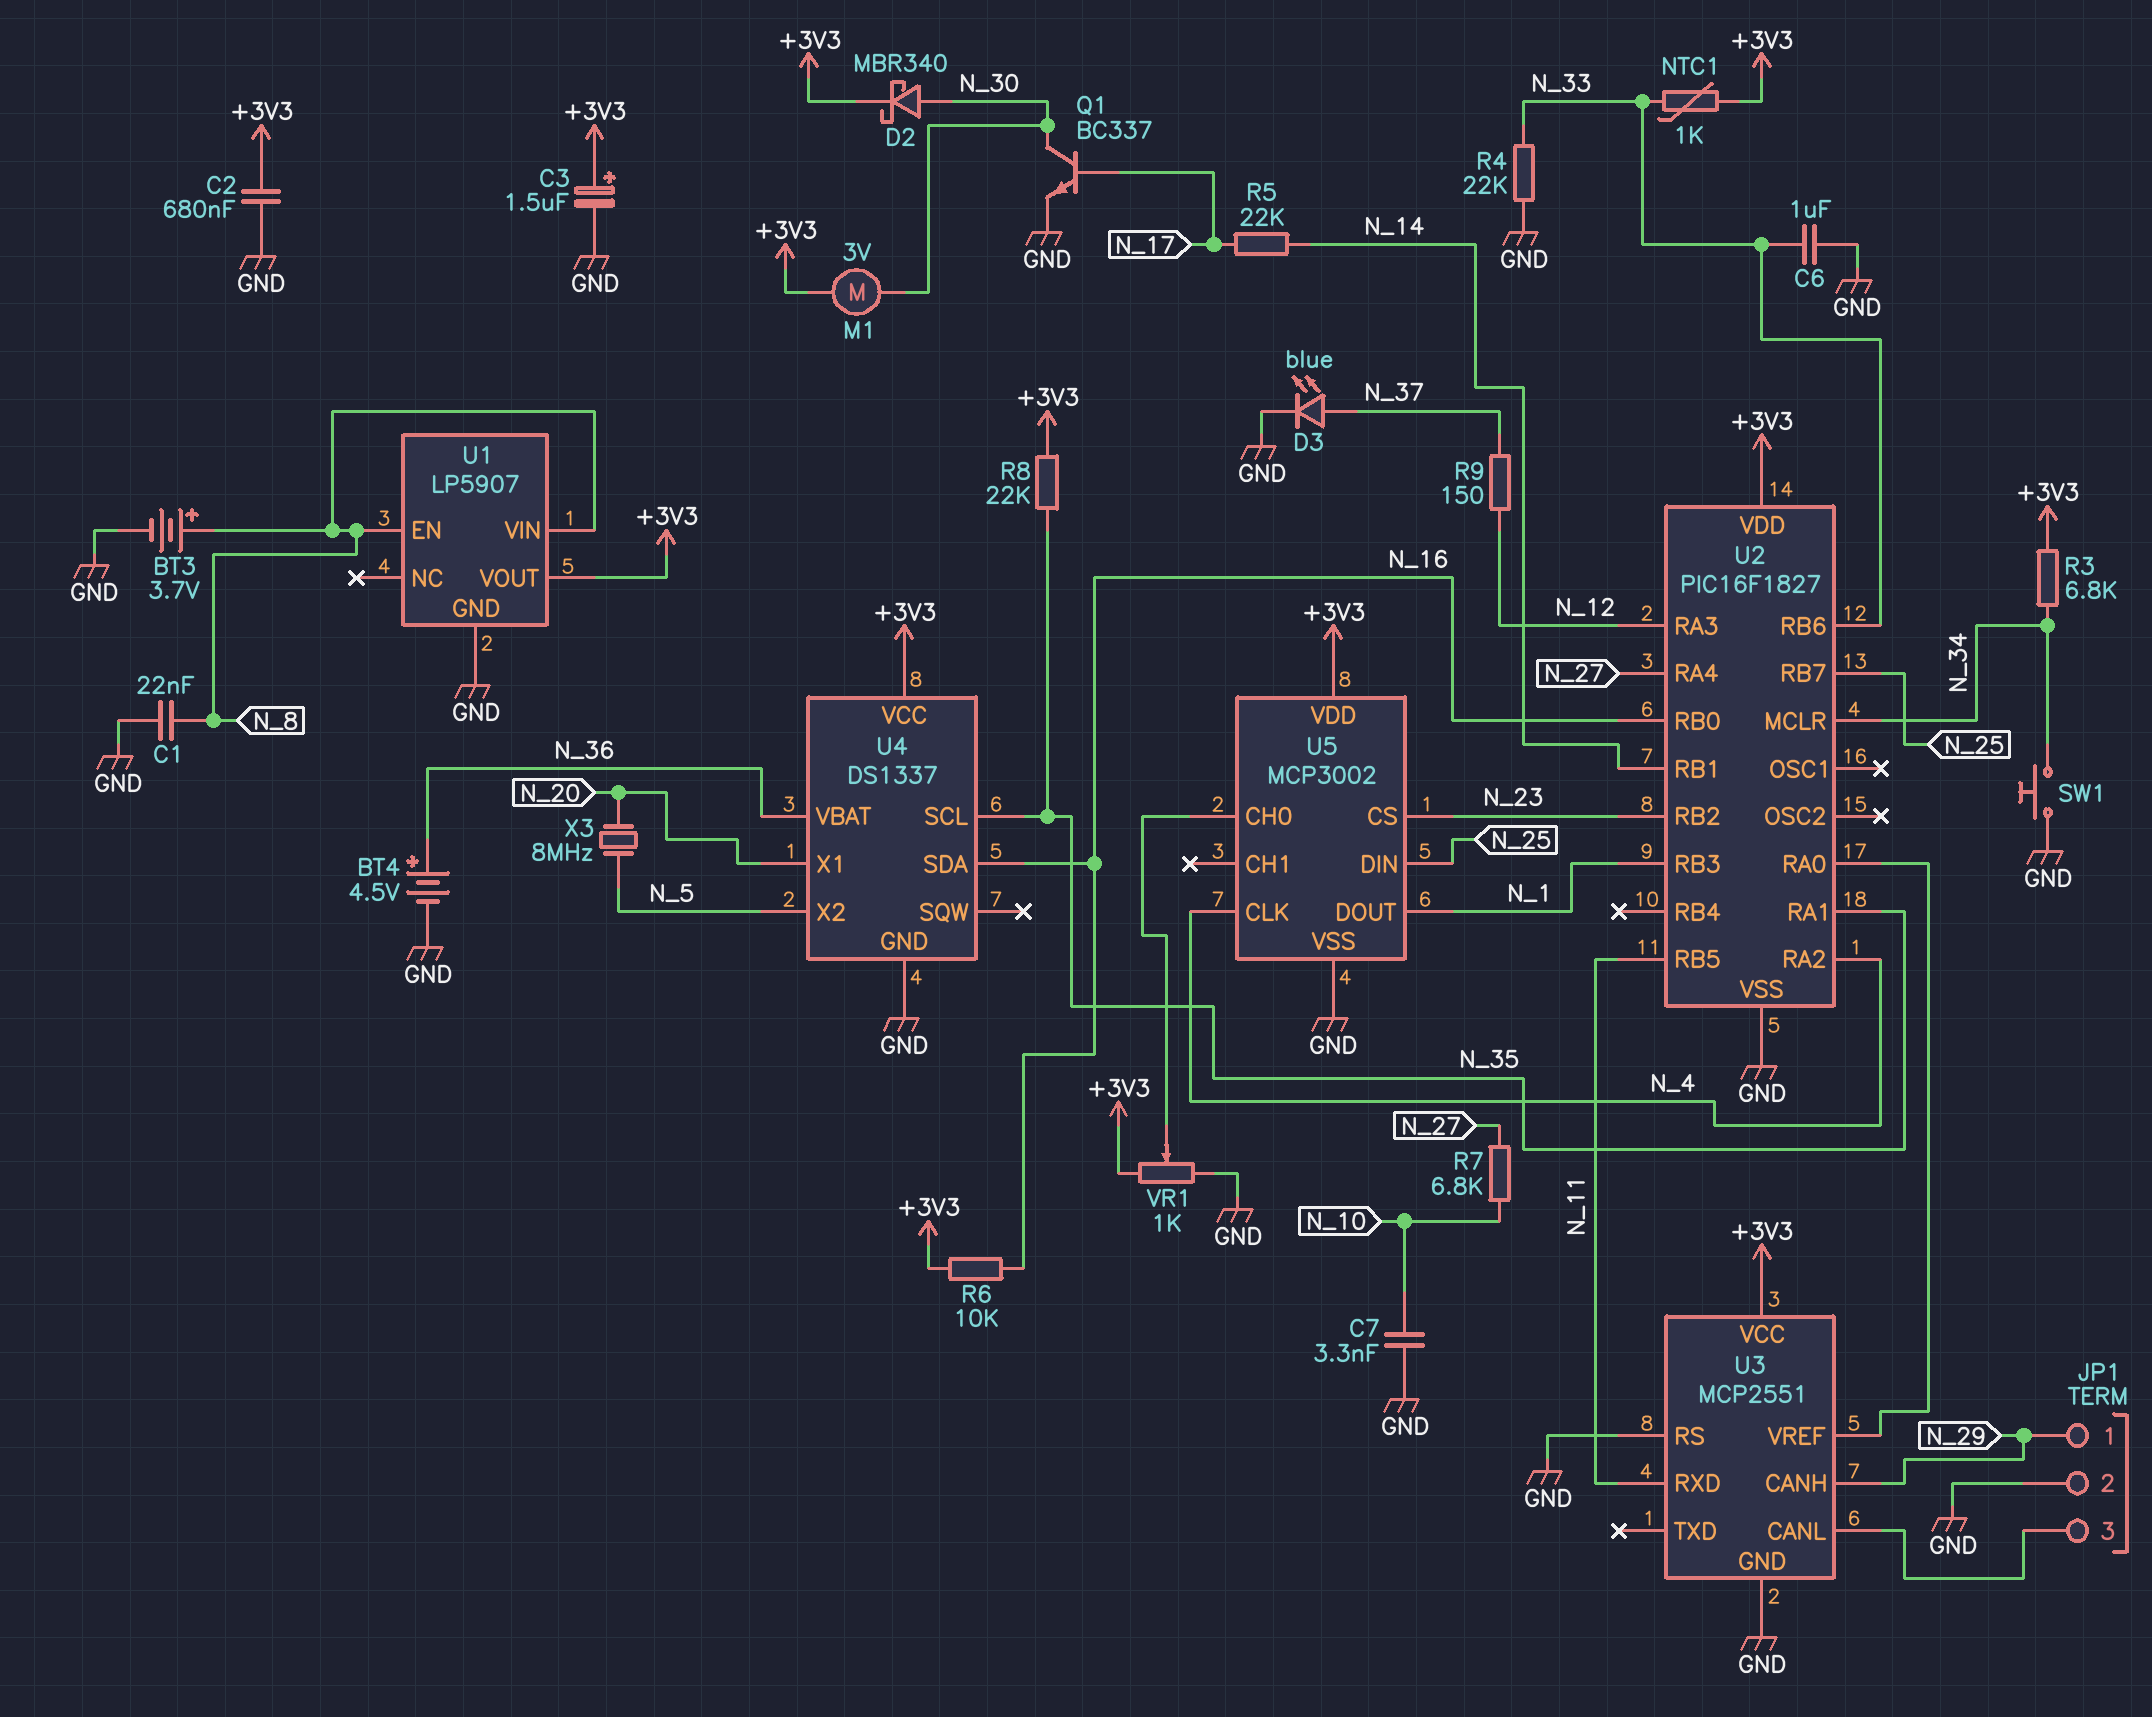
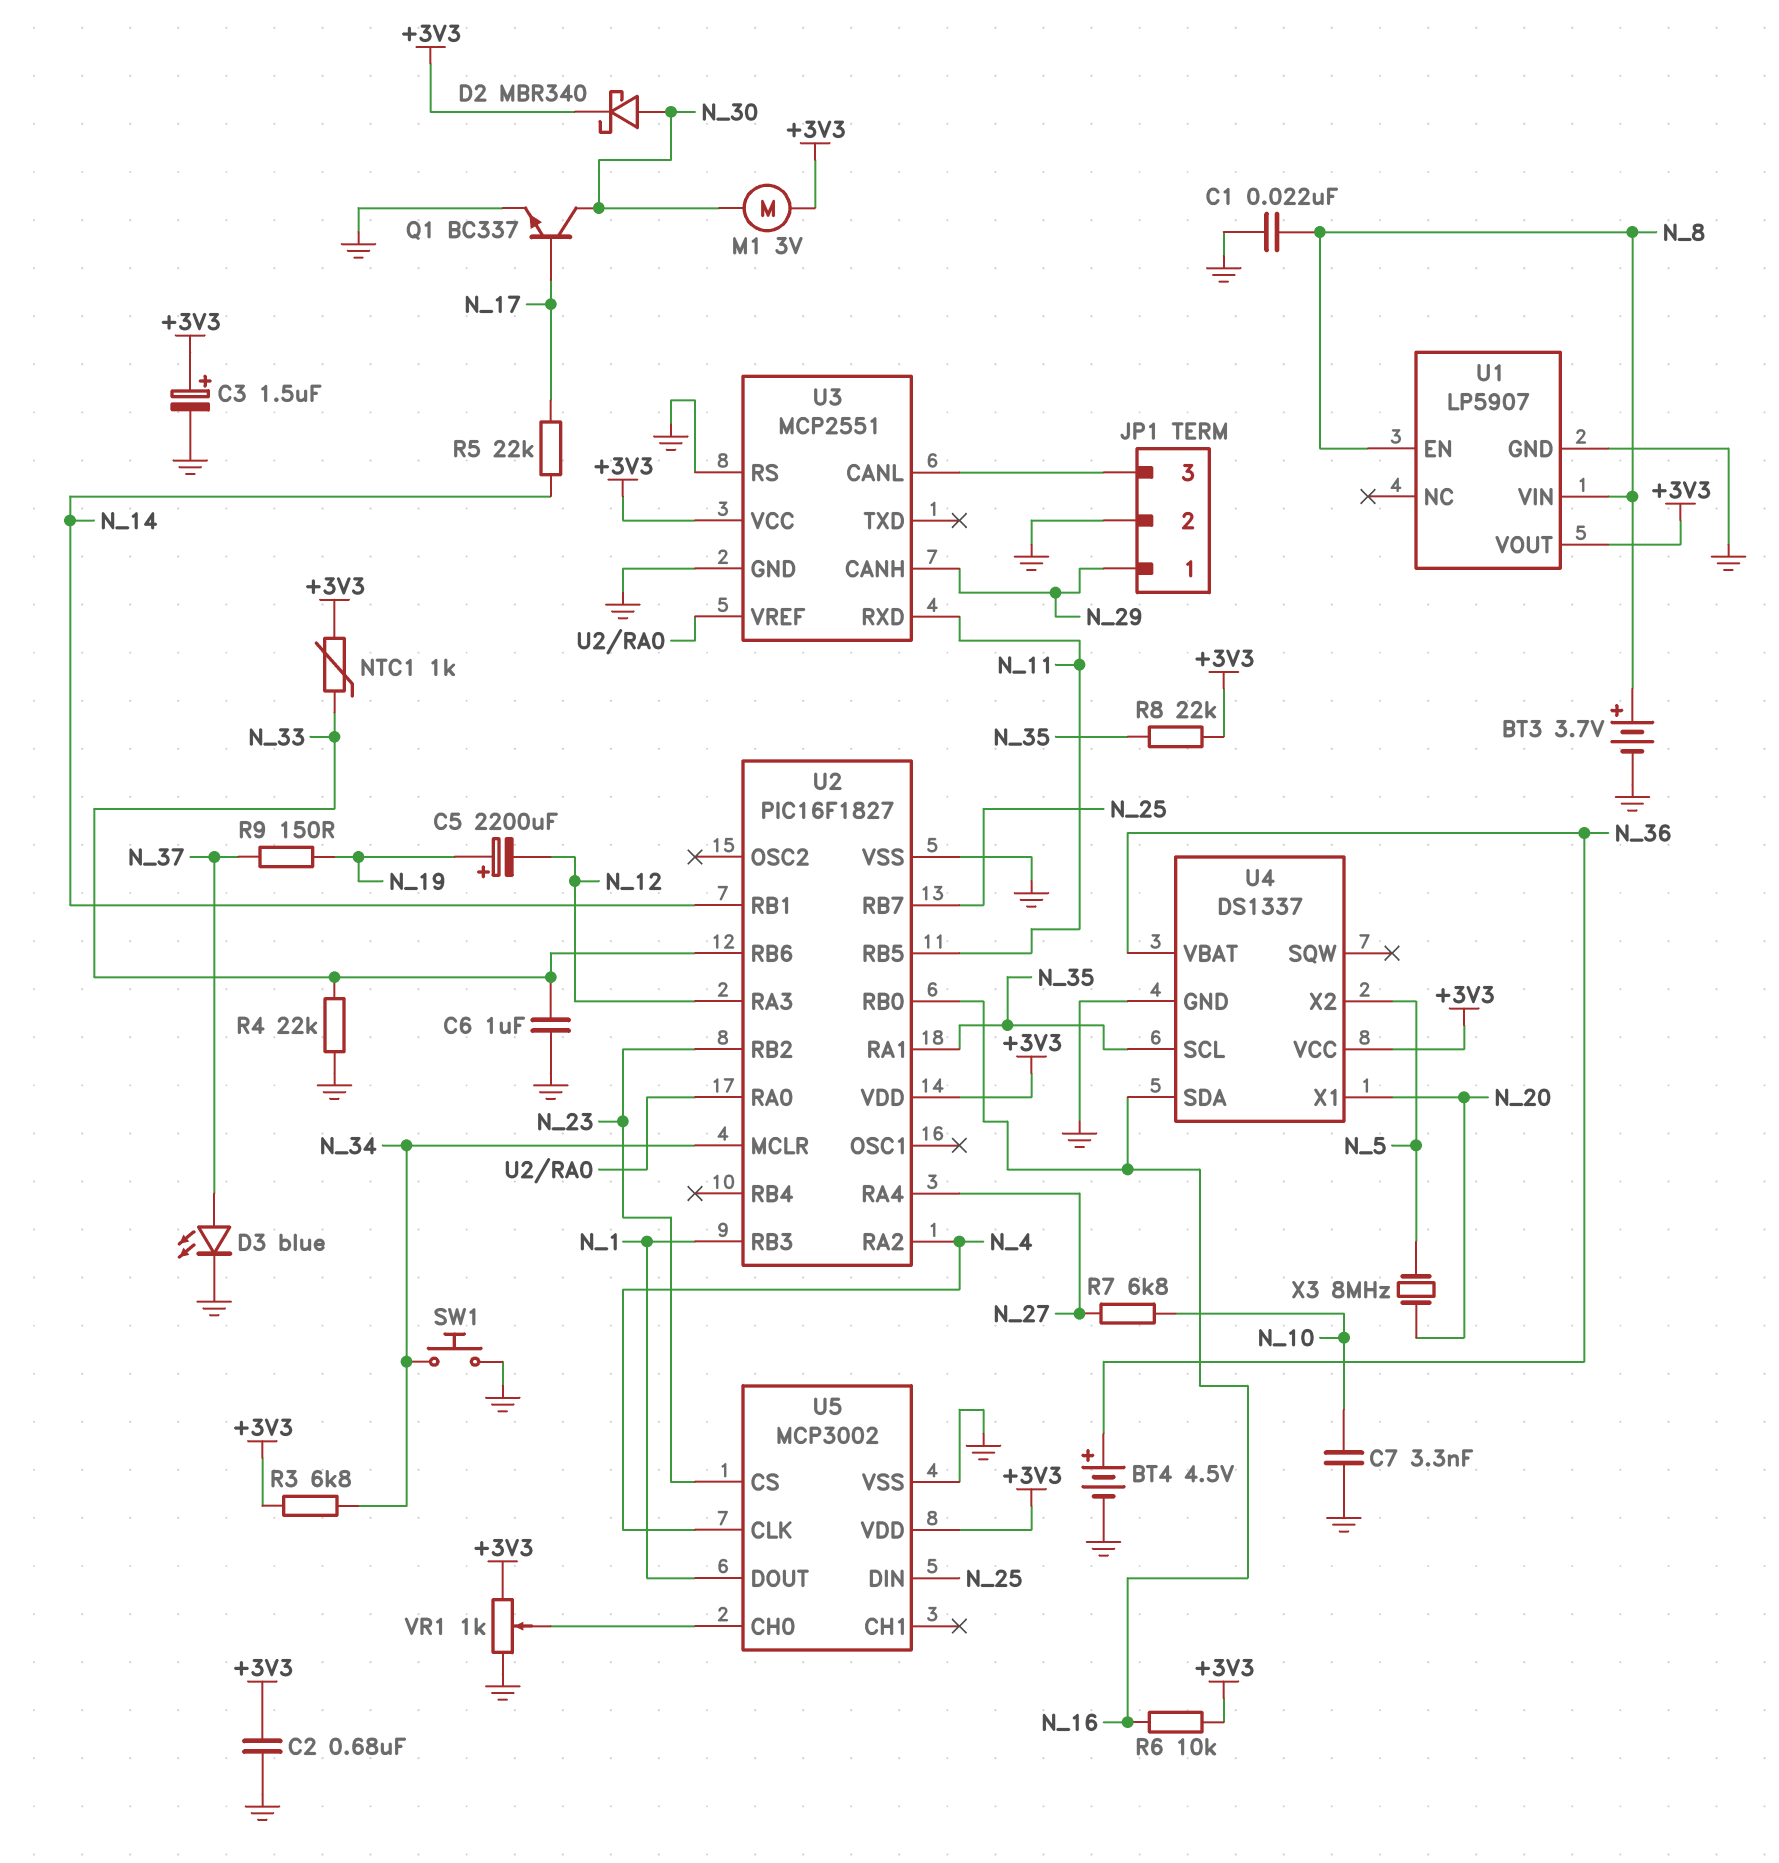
C5: none -> 2200uF (plus N_19, minus N_12)
R9: 150 (N_12, N_37) -> 150 (N_19, N_37)

